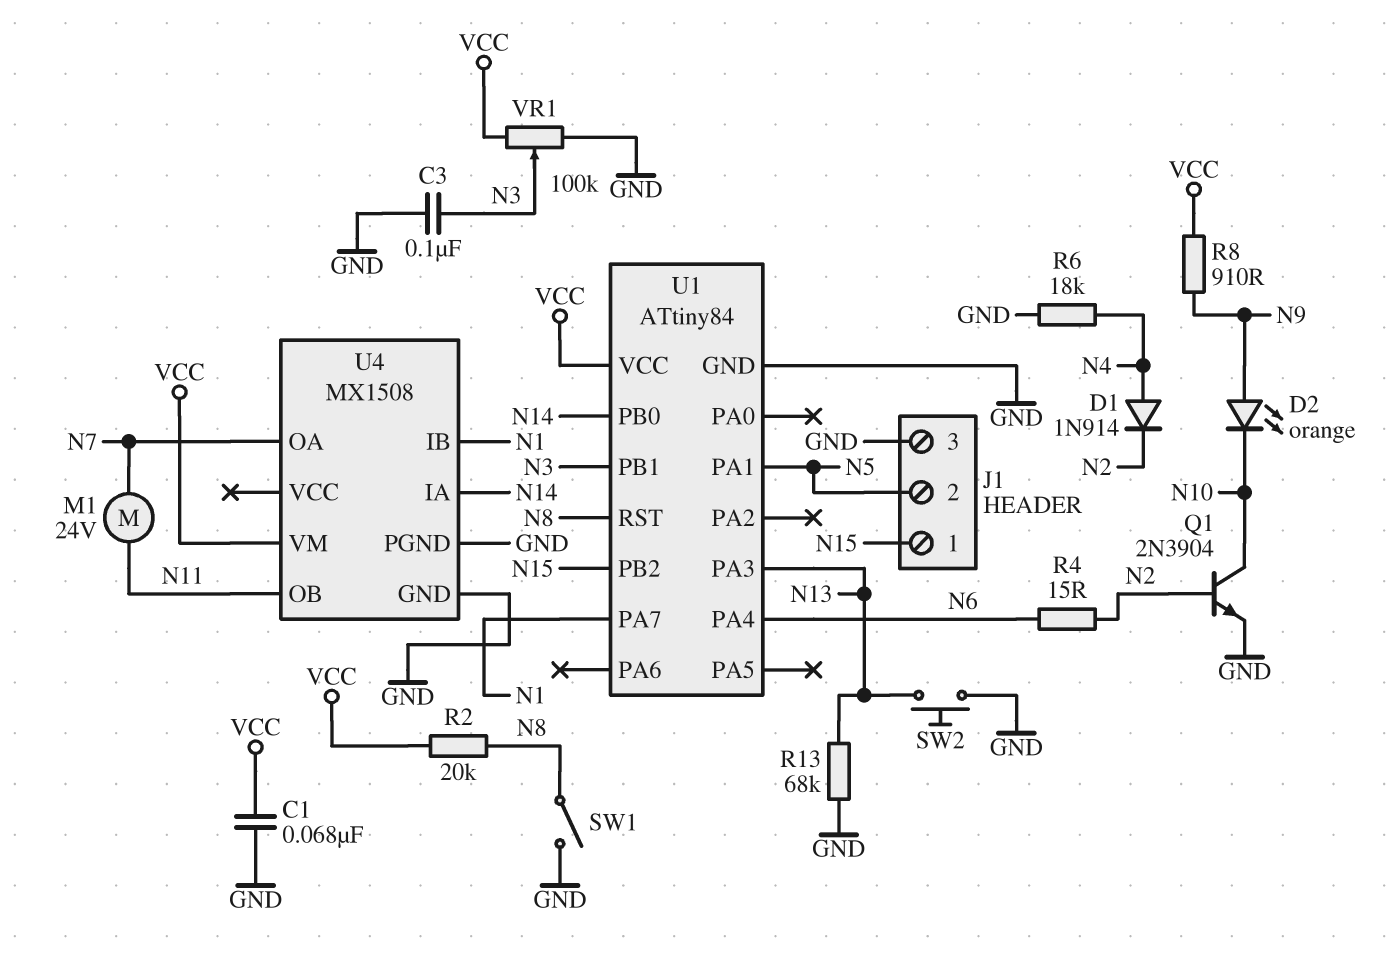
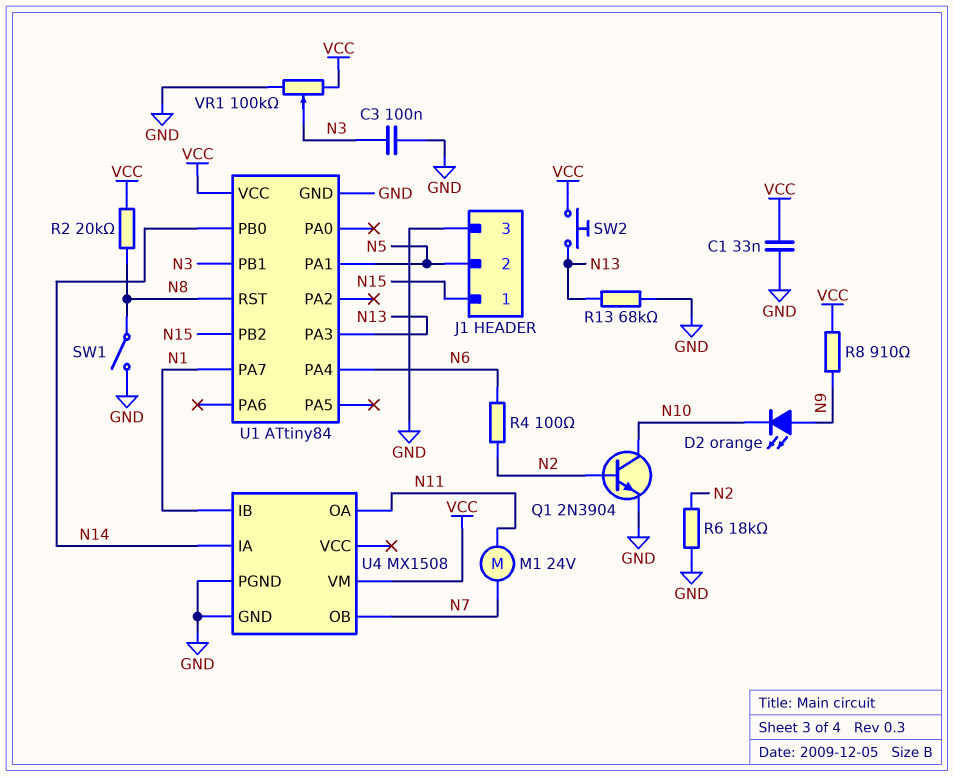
C1: 68nF (GND, VCC) -> 33nF (GND, VCC)
D1: diode 1N914 (A N4, K N2) -> none
R4: 15 (N2, N6) -> 100 (N2, N6)
R6: 18k (GND, N4) -> 18k (GND, N2)
SW2: button (GND, N13) -> button (N13, VCC)
U4 pin OA: N7 -> N11
U4 pin OB: N11 -> N7

